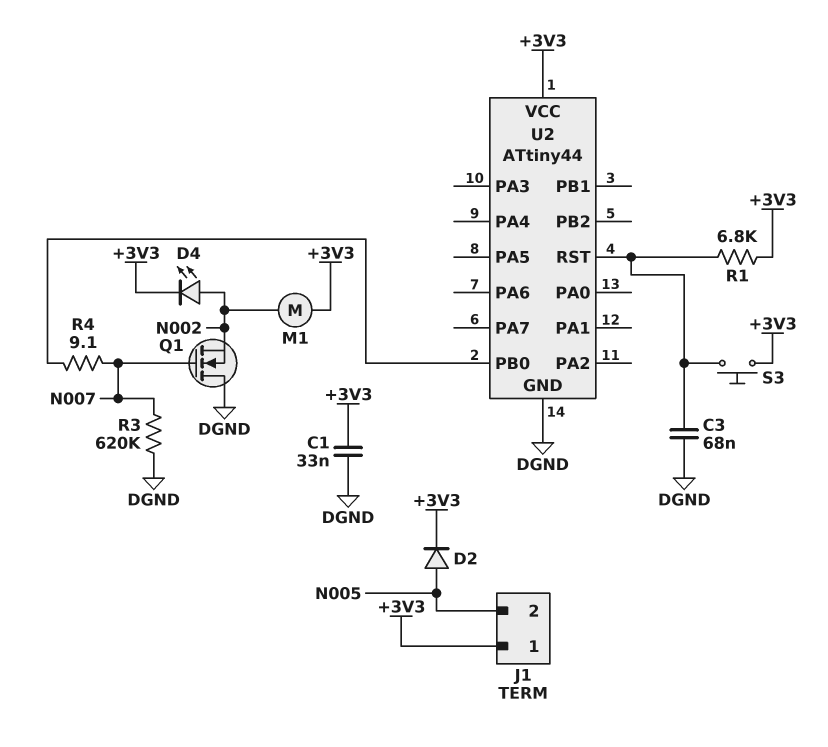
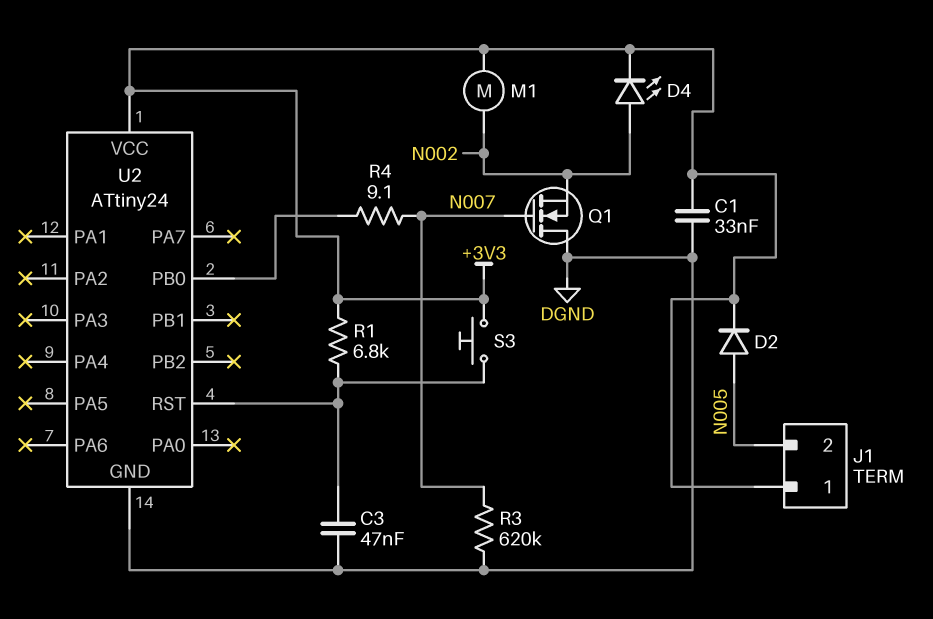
C3: 68nF (DGND, U2/RST) -> 47nF (DGND, U2/RST)
U2: ATtiny44 -> ATtiny24

